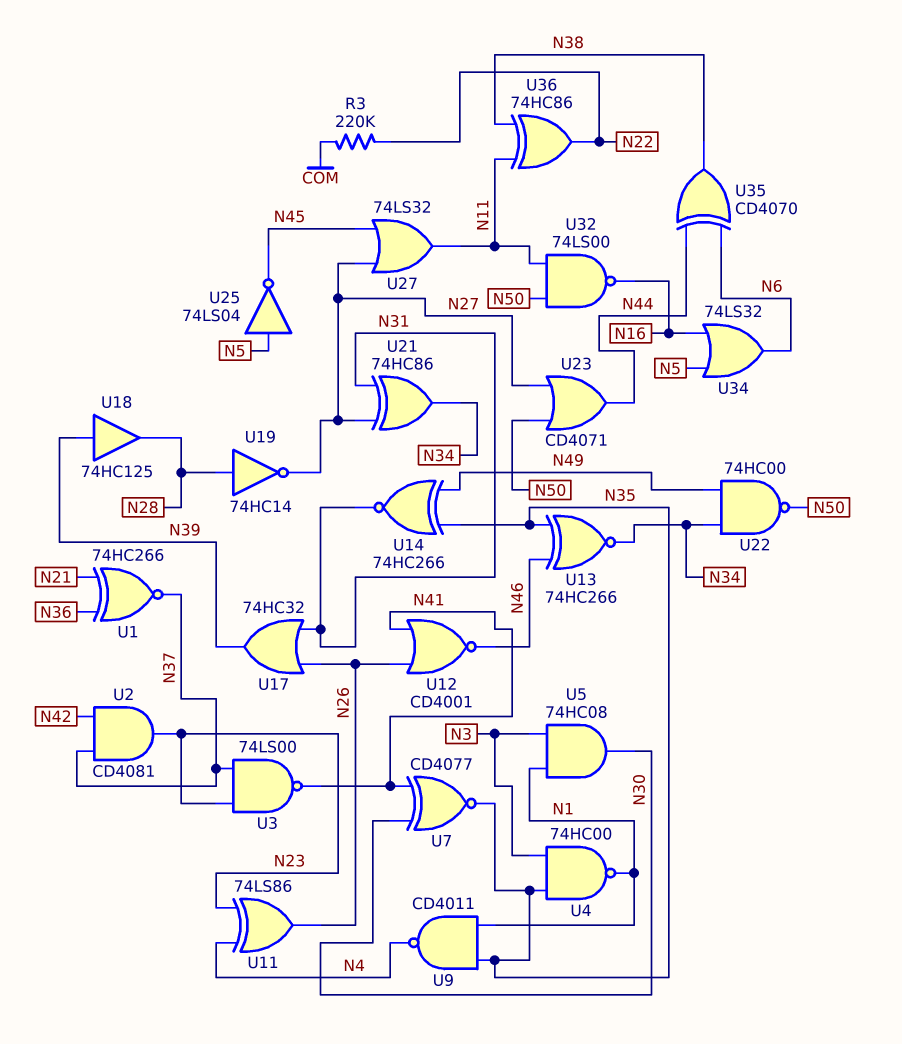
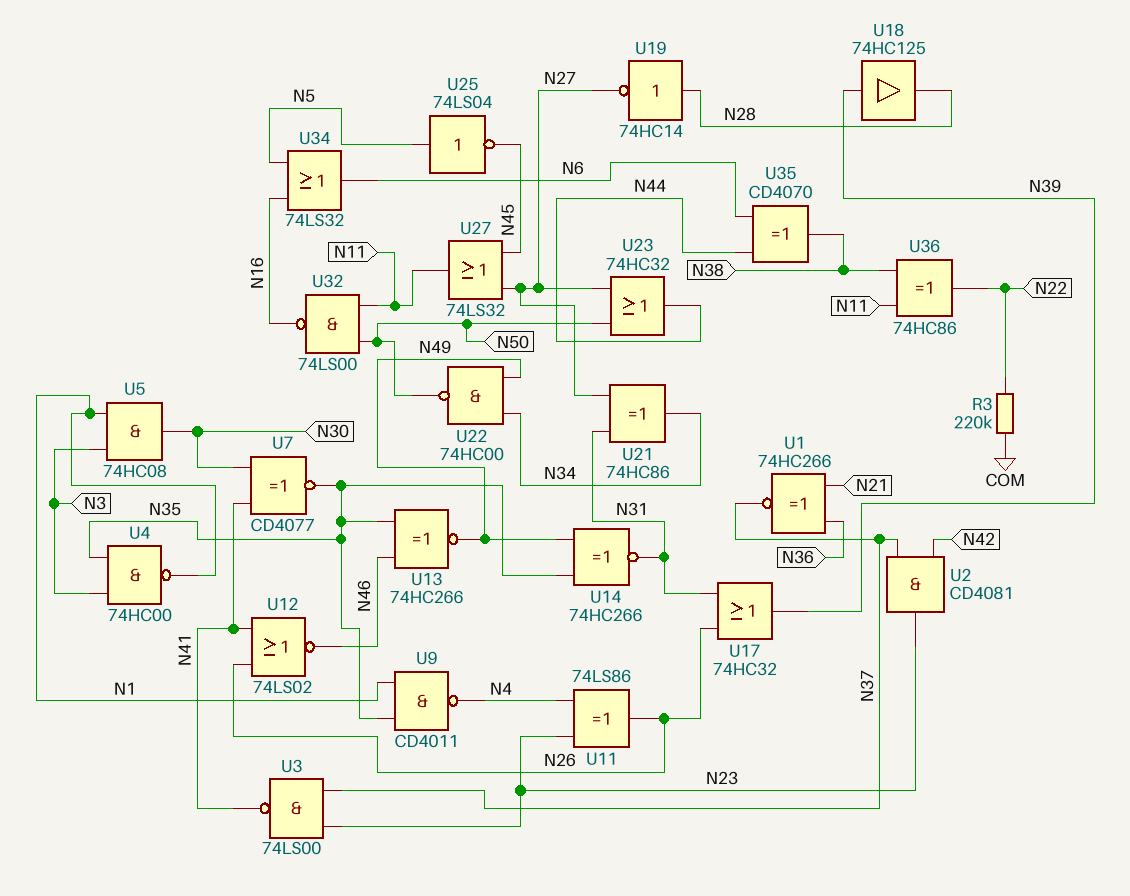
U12: NOR CD4001 (in N26, in N41, out N46) -> NOR 74LS02 (in N26, in N41, out N46)
U13: XNOR 74HC266 (in N35, in N46, out N34) -> XNOR 74HC266 (in N35, in N46, out N49)
U23: OR CD4071 (in N27, in N50, out N44) -> OR 74HC32 (in N27, in N50, out N44)

